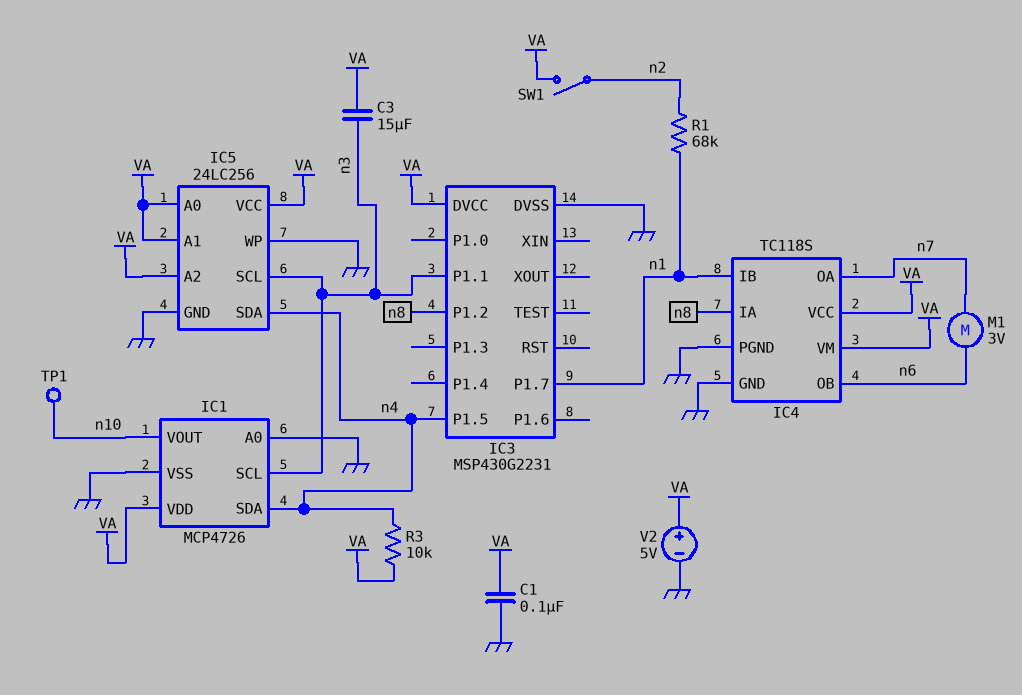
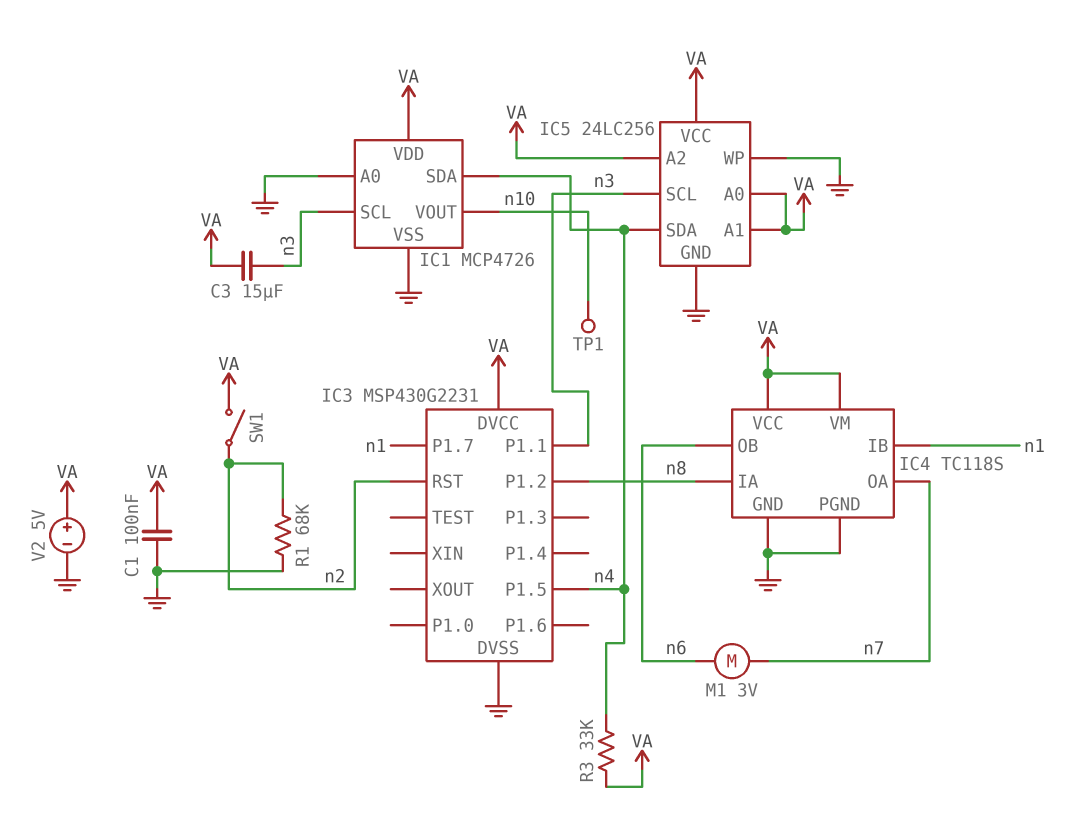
IC3 pin RST: none -> n2
R1: 68k (n1, n2) -> 68k (GND, n2)
R3: 10k (VA, n4) -> 33k (VA, n4)

